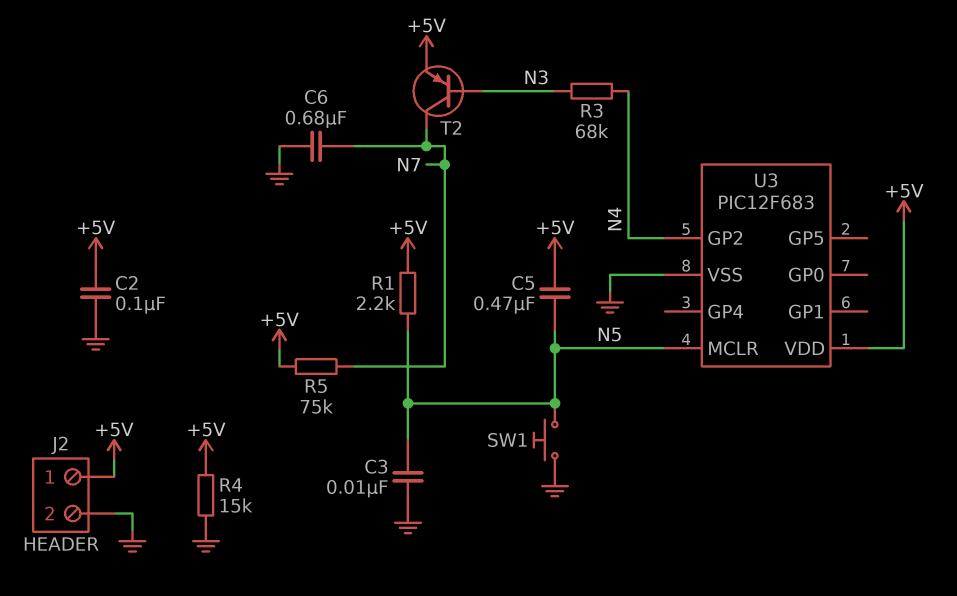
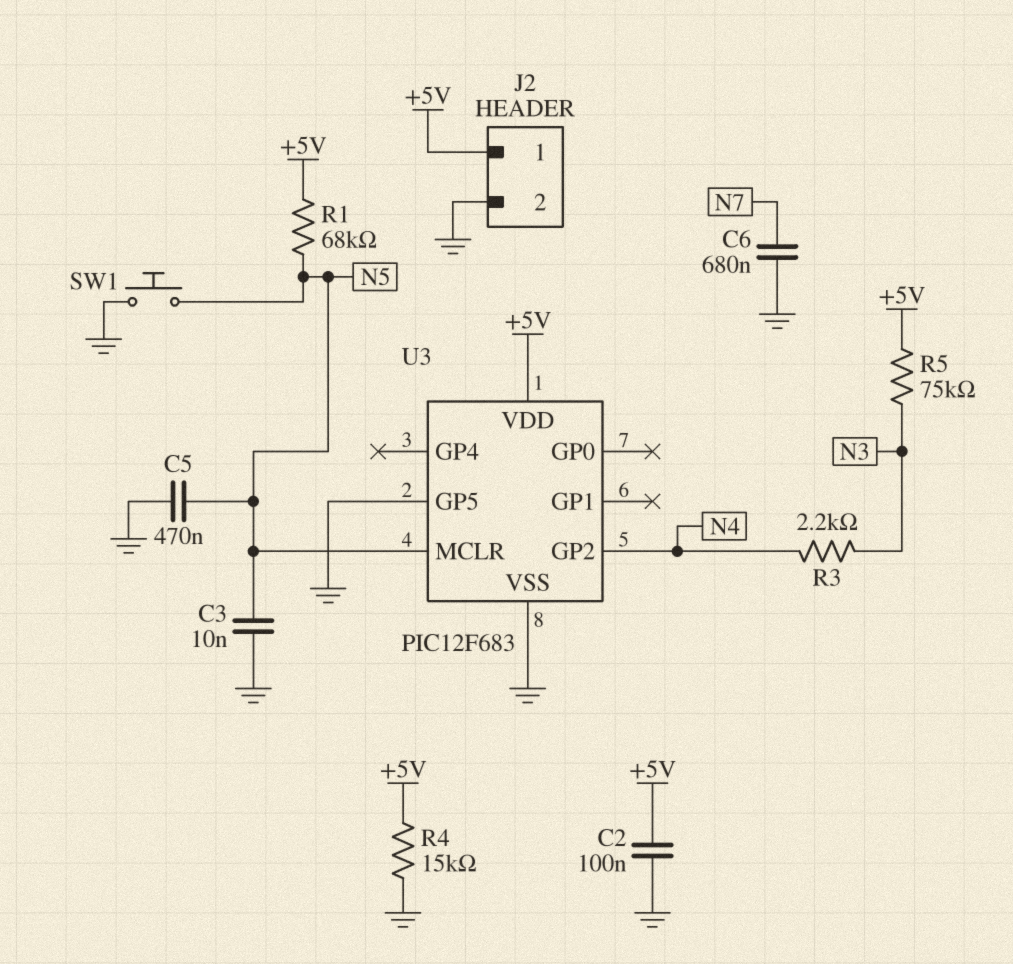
C5: 470nF (+5V, N5) -> 470nF (GND, N5)
R1: 2.2k (+5V, N5) -> 68k (+5V, N5)
R3: 68k (N3, N4) -> 2.2k (N3, N4)
R5: 75k (+5V, N7) -> 75k (+5V, N3)
T2: PNP (B N3, C N7, E +5V) -> none
U3 pin GP5: none -> GND

